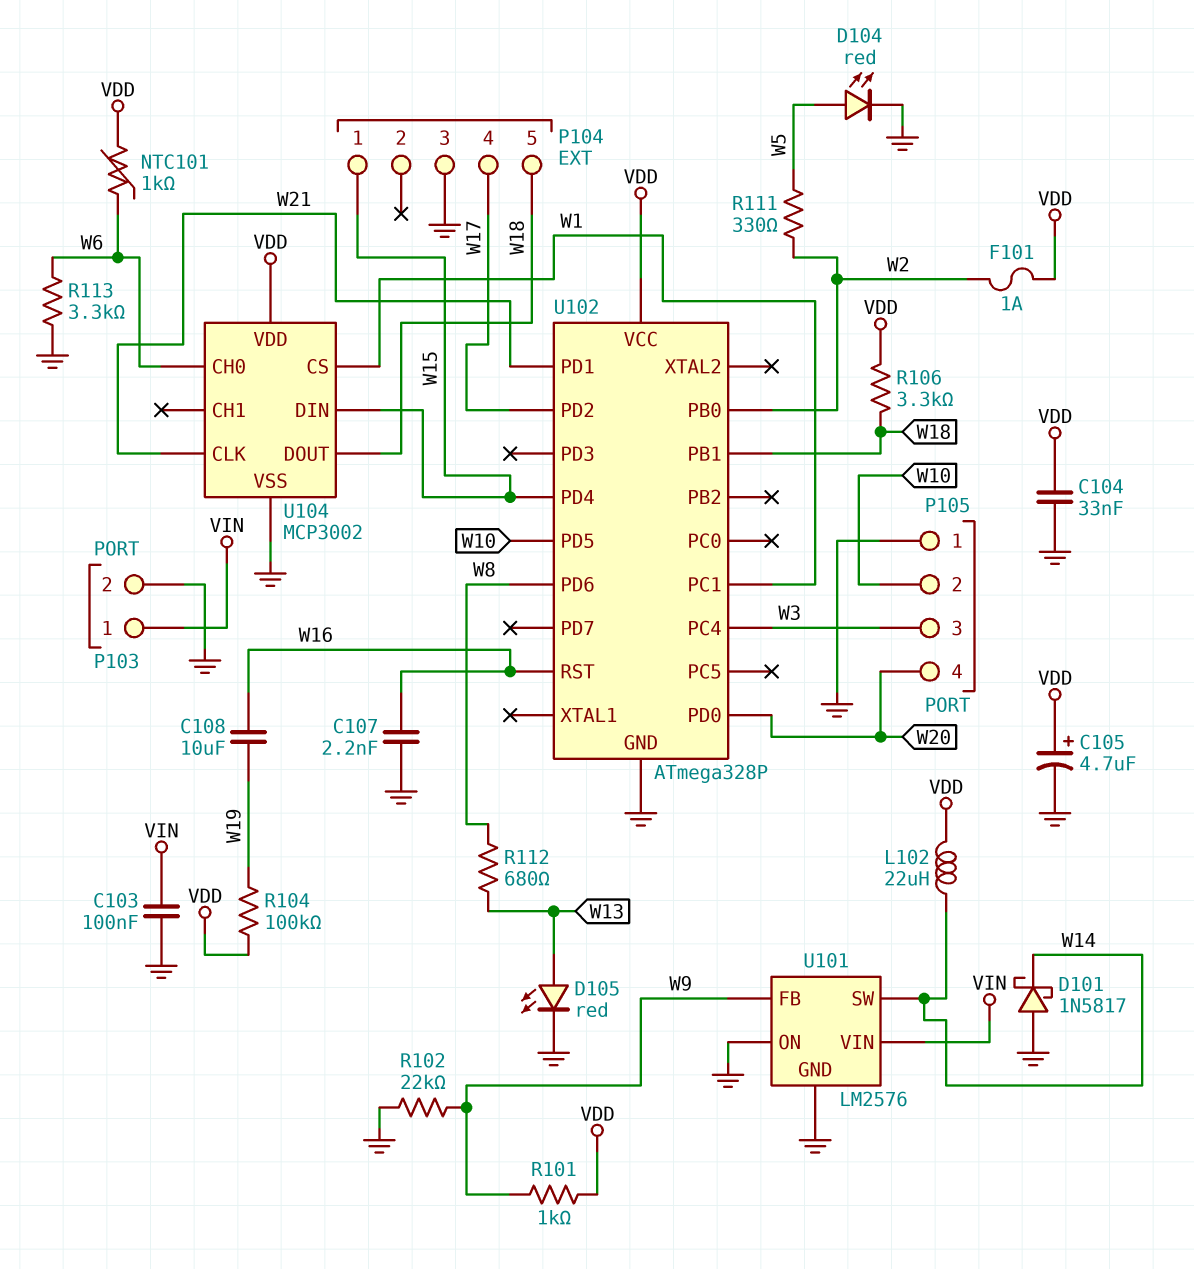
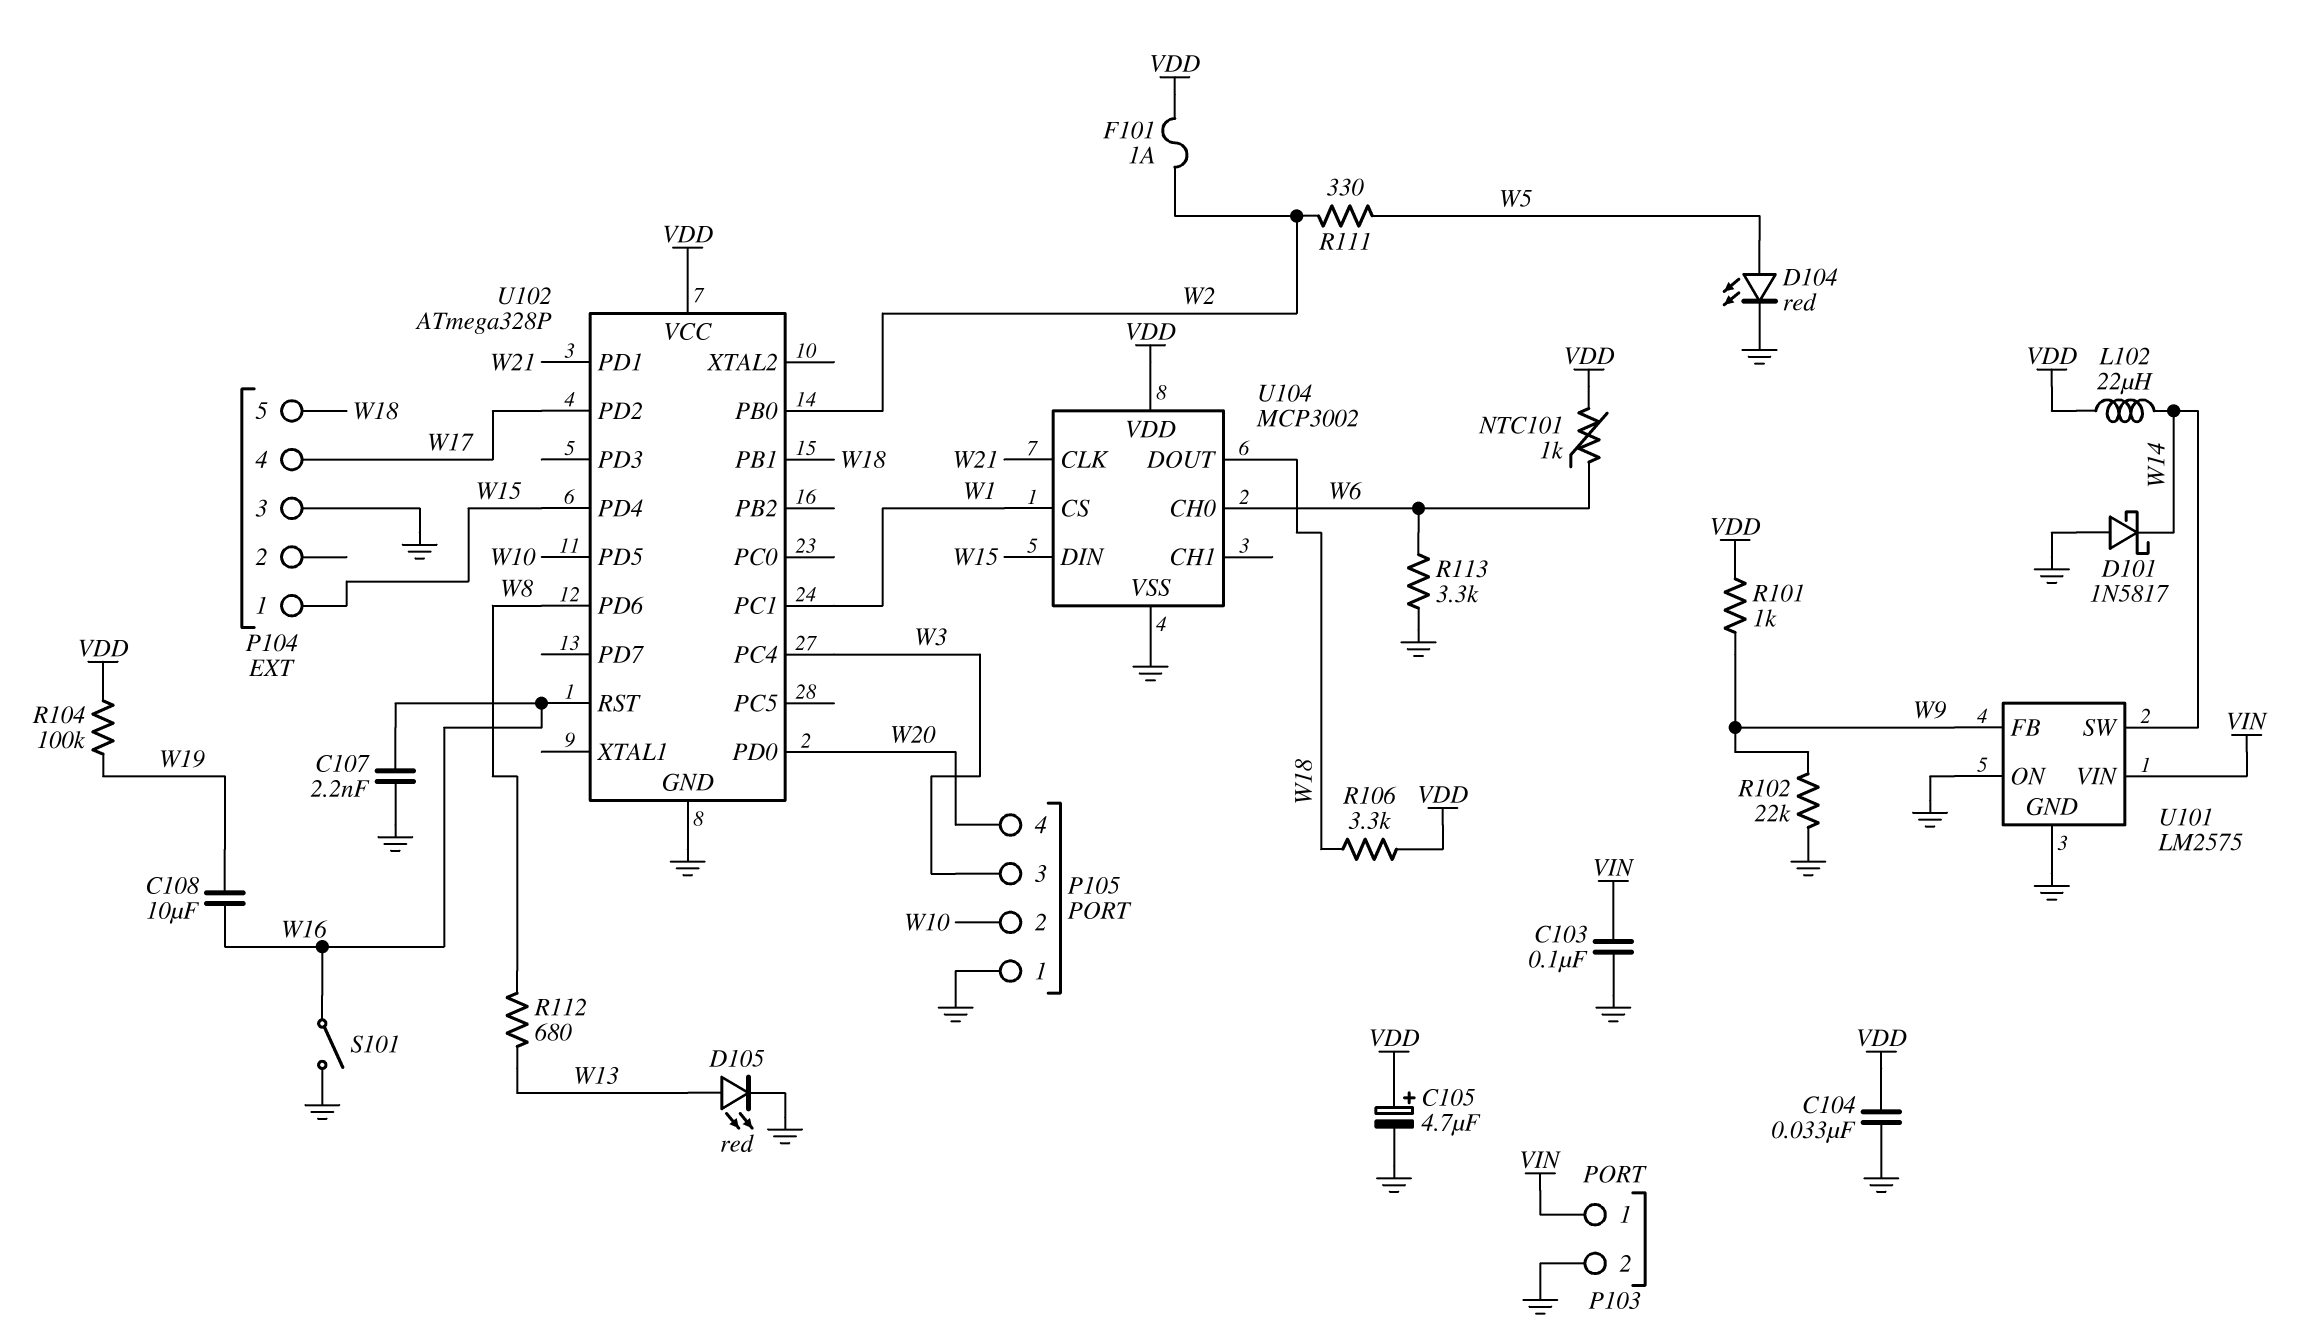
S101: none -> switch (GND, W16)
U101: LM2576 -> LM2575

